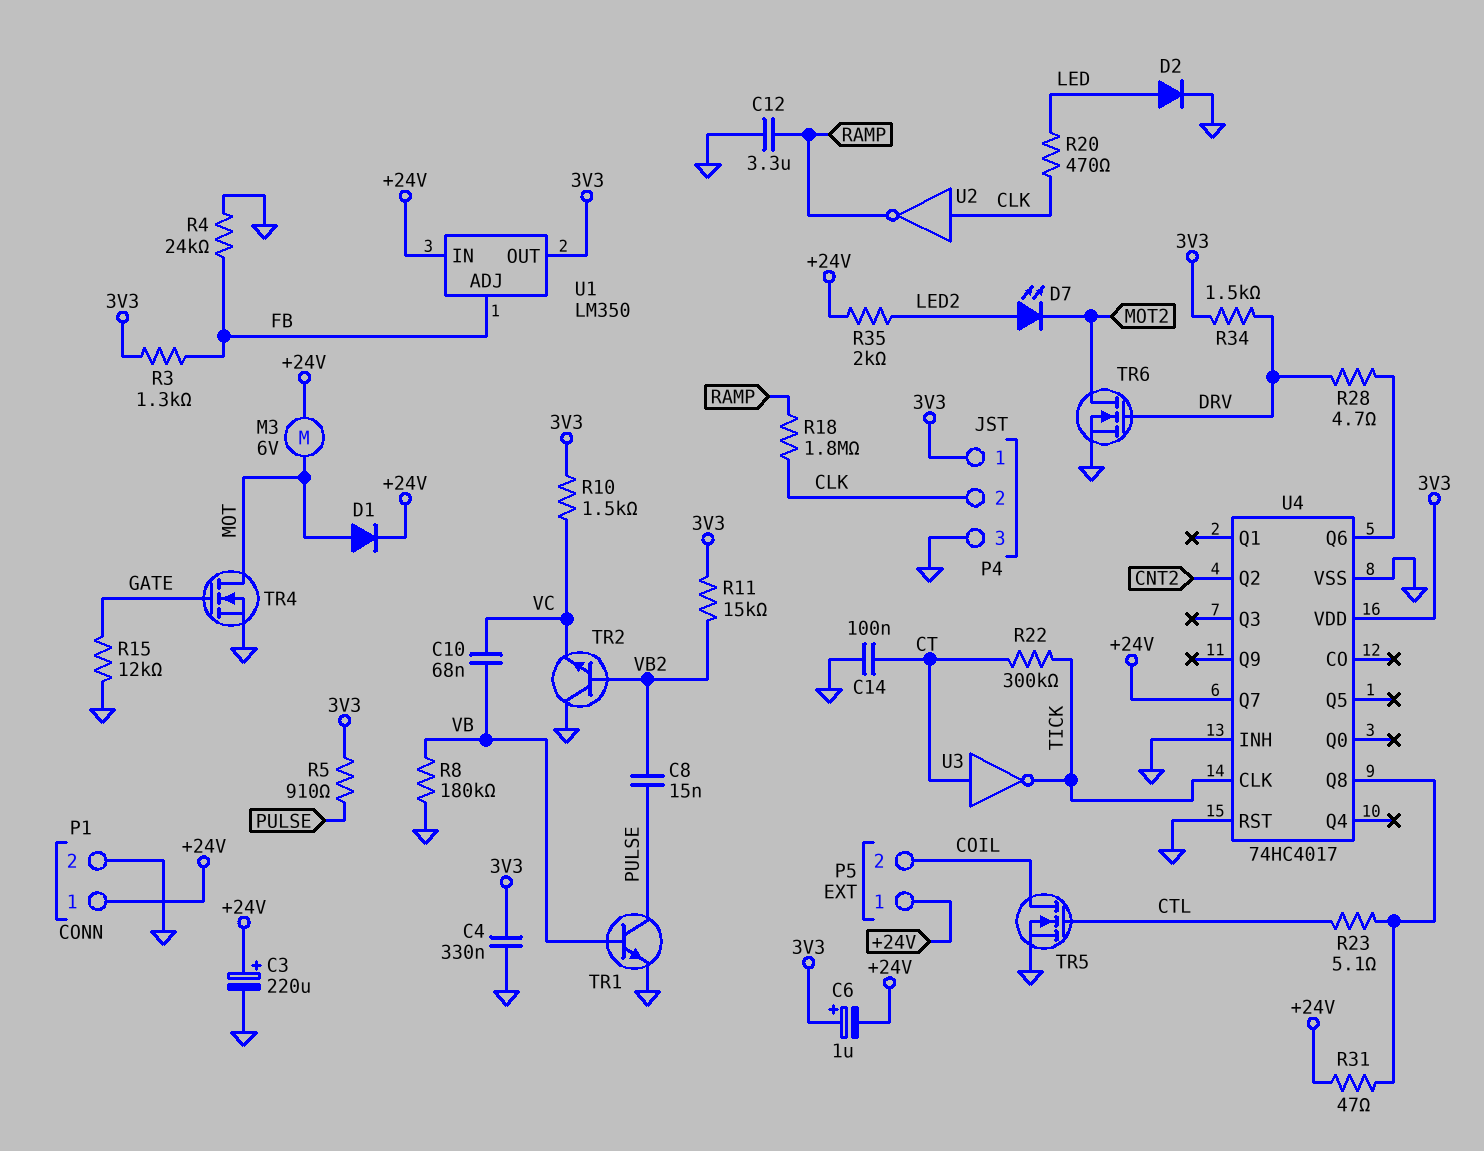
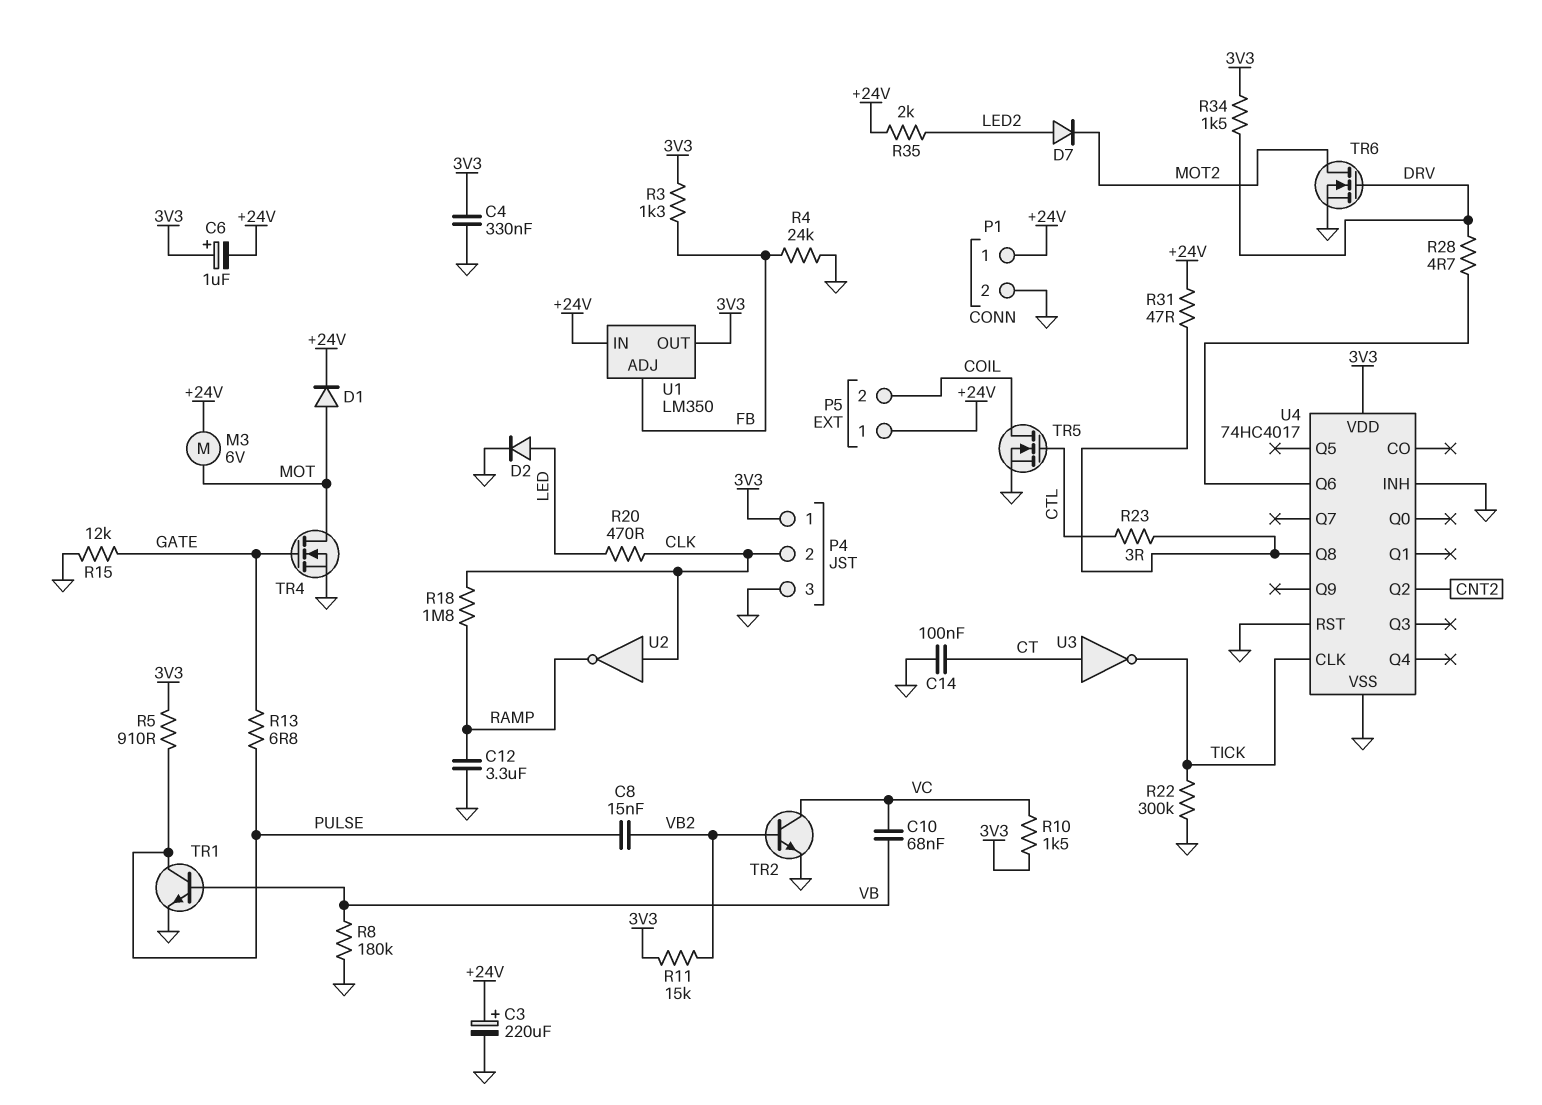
D7: LED (A LED2, K MOT2) -> diode (A LED2, K MOT2)
R13: none -> 6.8 (GATE, PULSE)
R22: 300k (CT, TICK) -> 300k (GND, TICK)
R23: 5.1 (CTL, U4/Q8) -> 3 (CTL, U4/Q8)
TR2: NPN (B VB2, C GND, E VC) -> NPN (B VB2, C VC, E GND)
U4 pin Q7: +24V -> none

